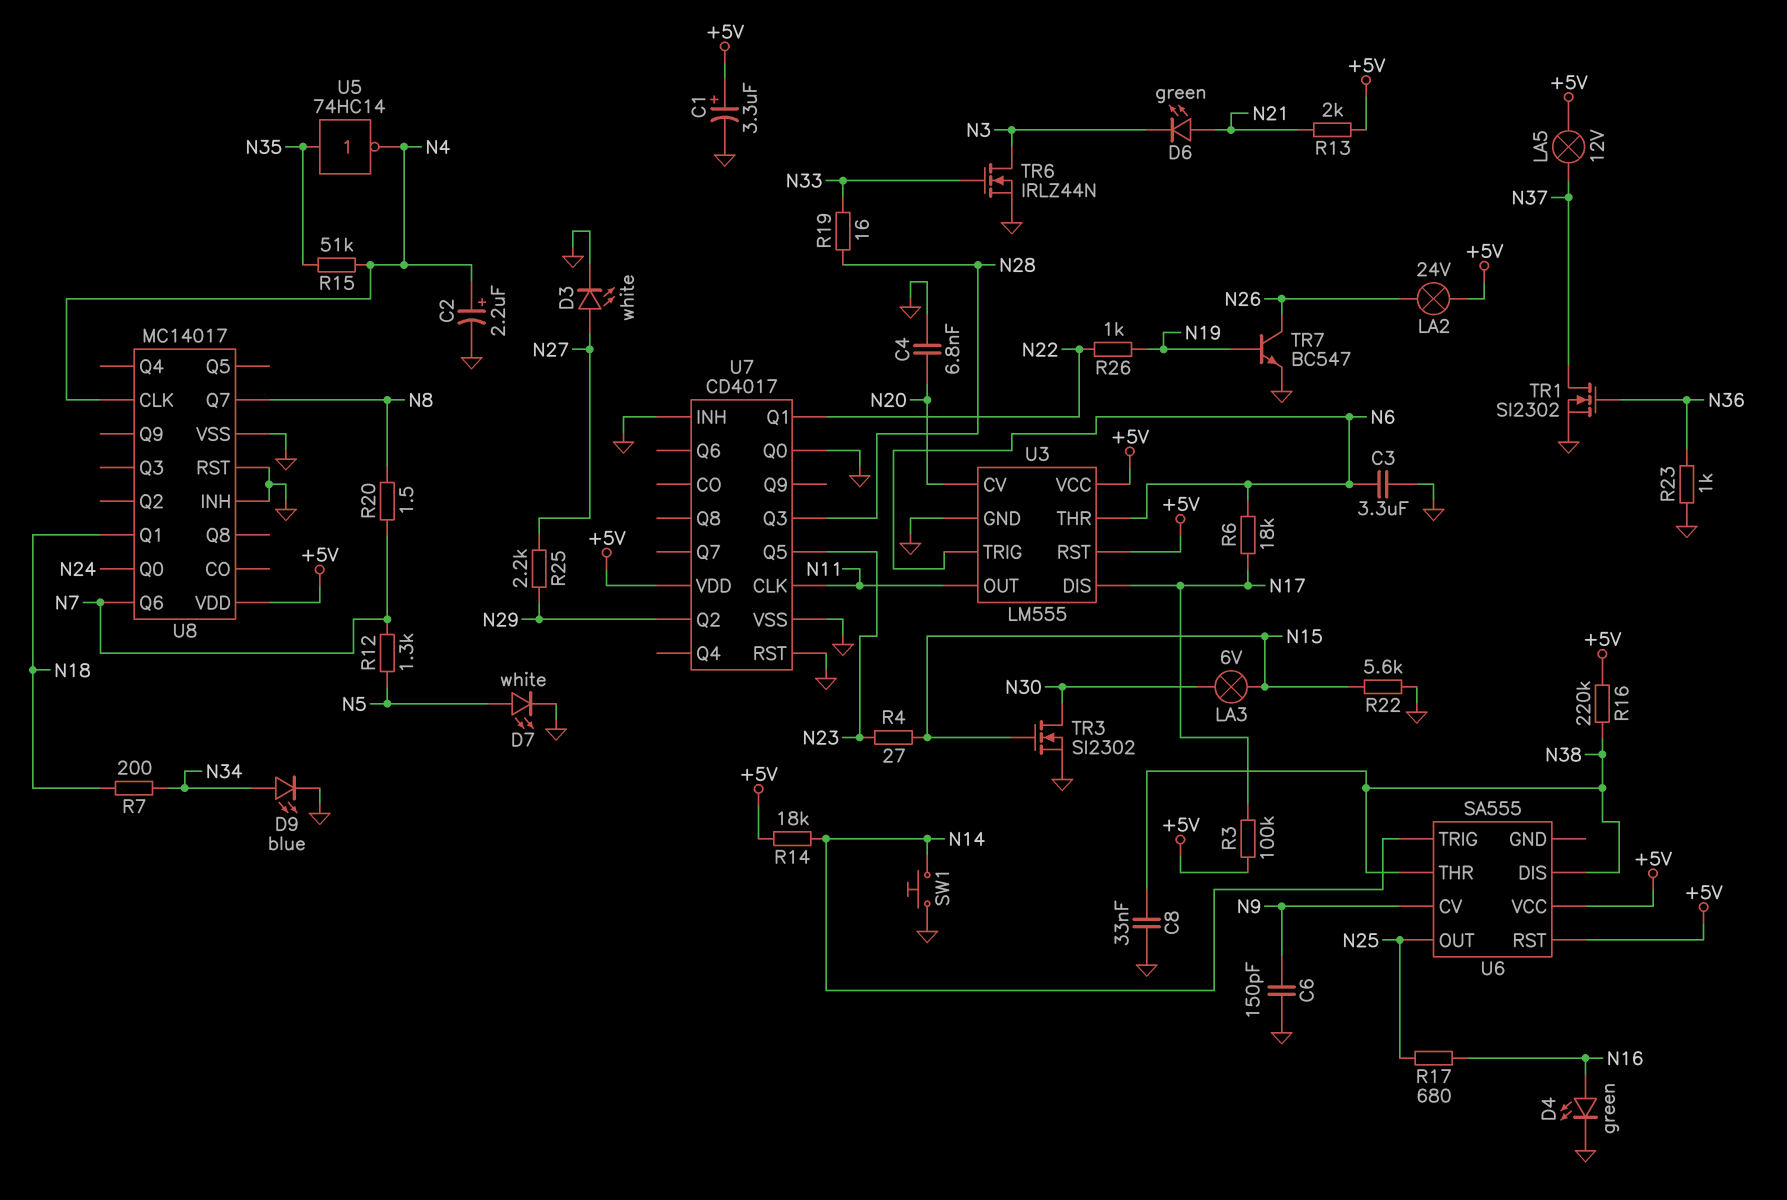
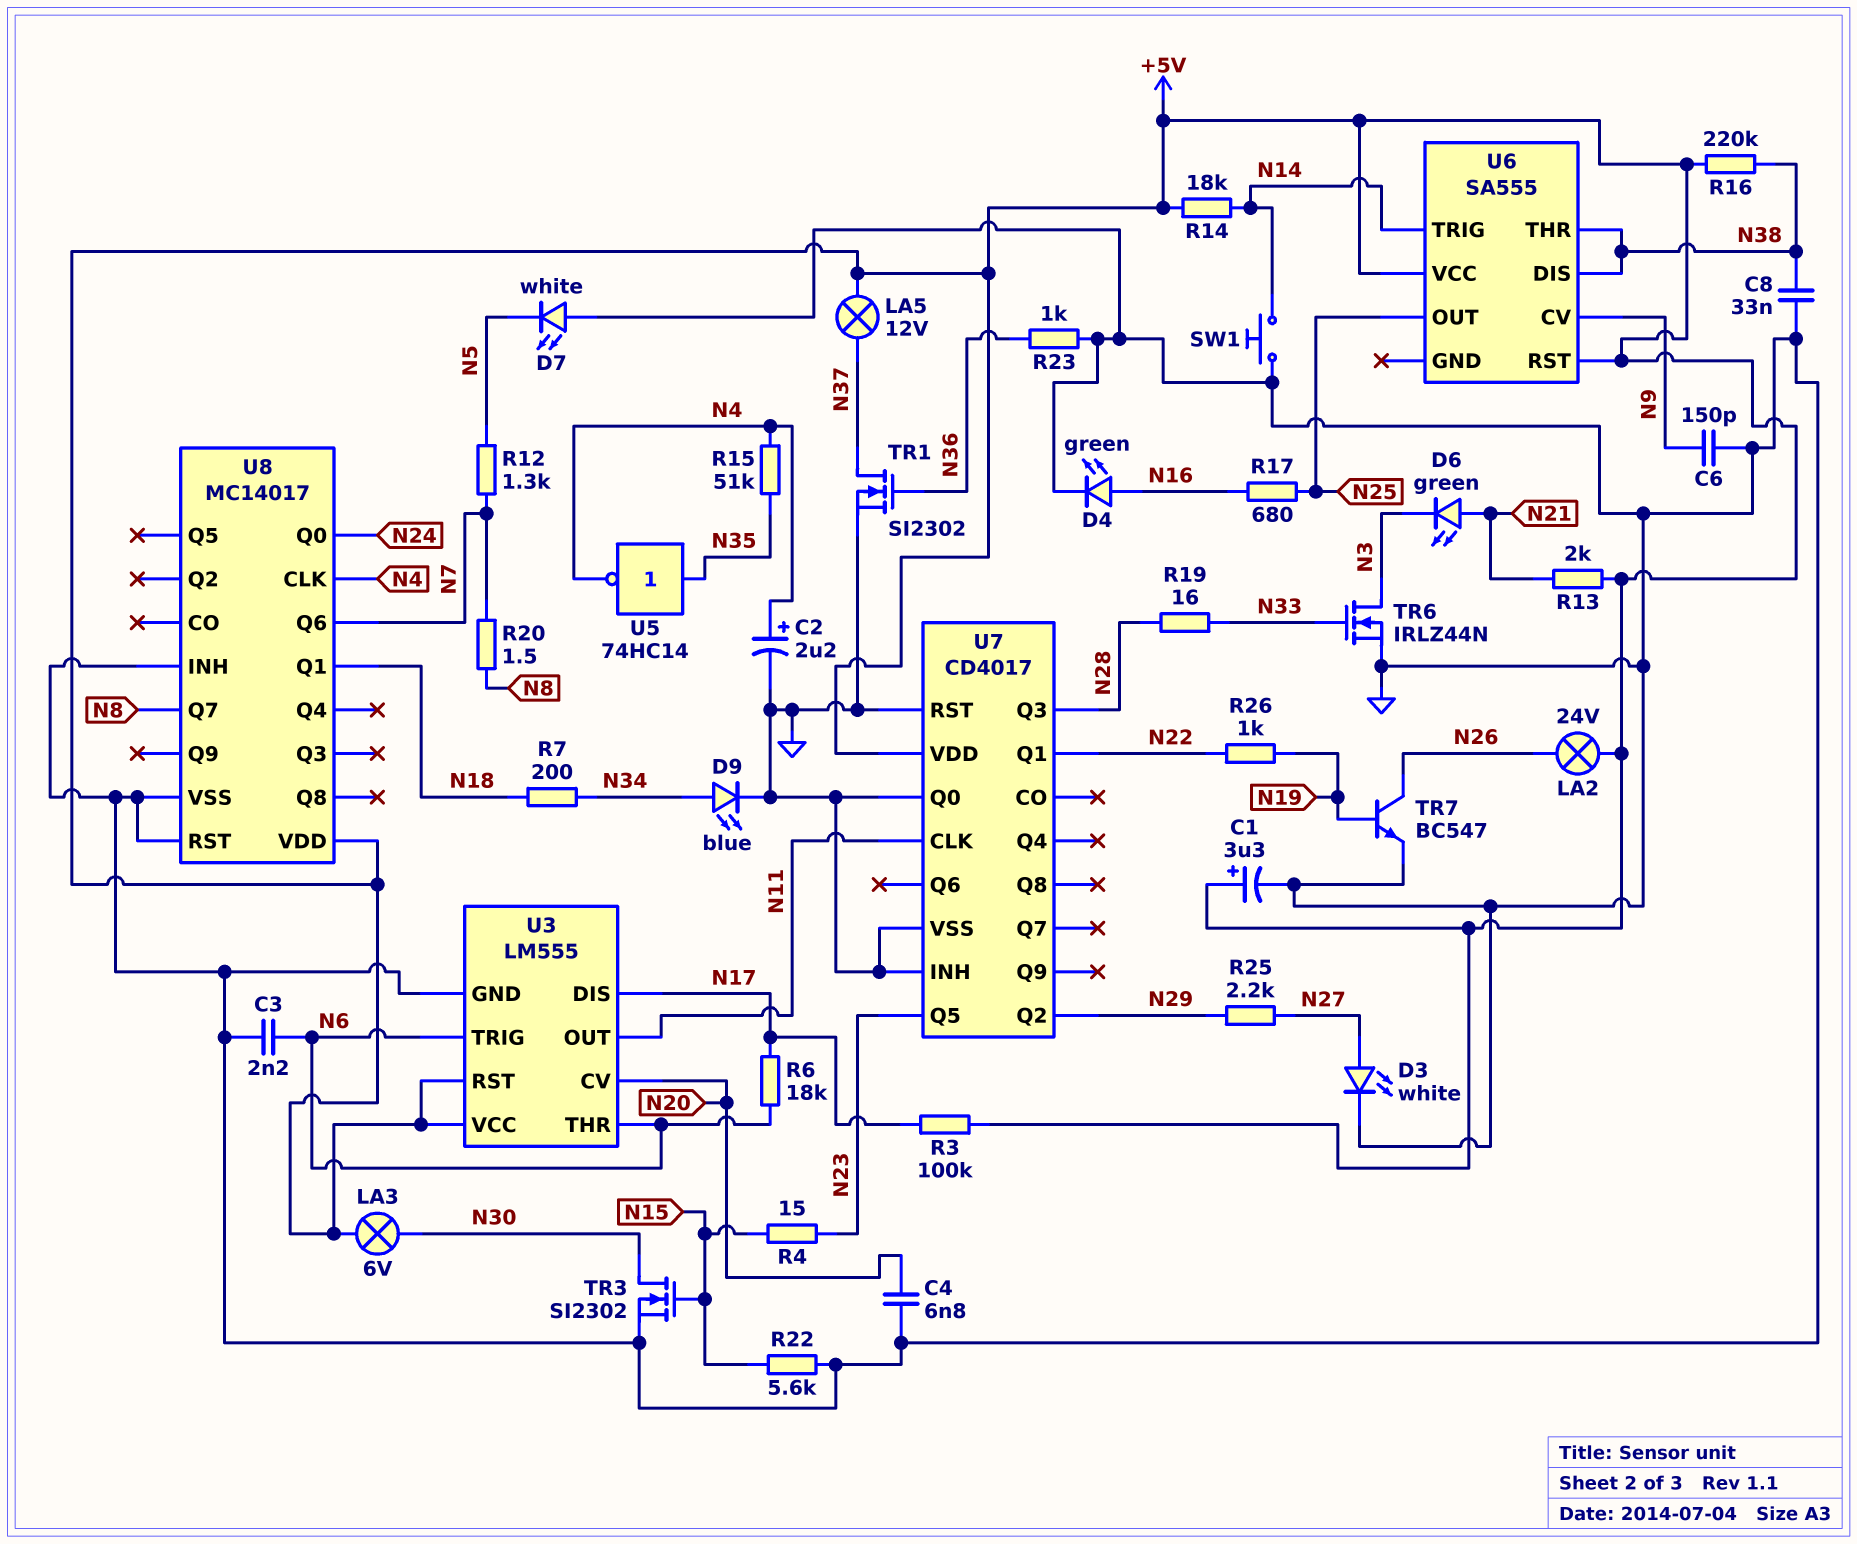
C3: 3.3uF (GND, N6) -> 2.2nF (GND, N6)
D7: LED white (A N5, K GND) -> LED white (A GND, K N5)
LA3: lamp 6V (N15, N30) -> lamp 6V (+5V, N30)
R4: 27 (N15, N23) -> 15 (N15, N23)

